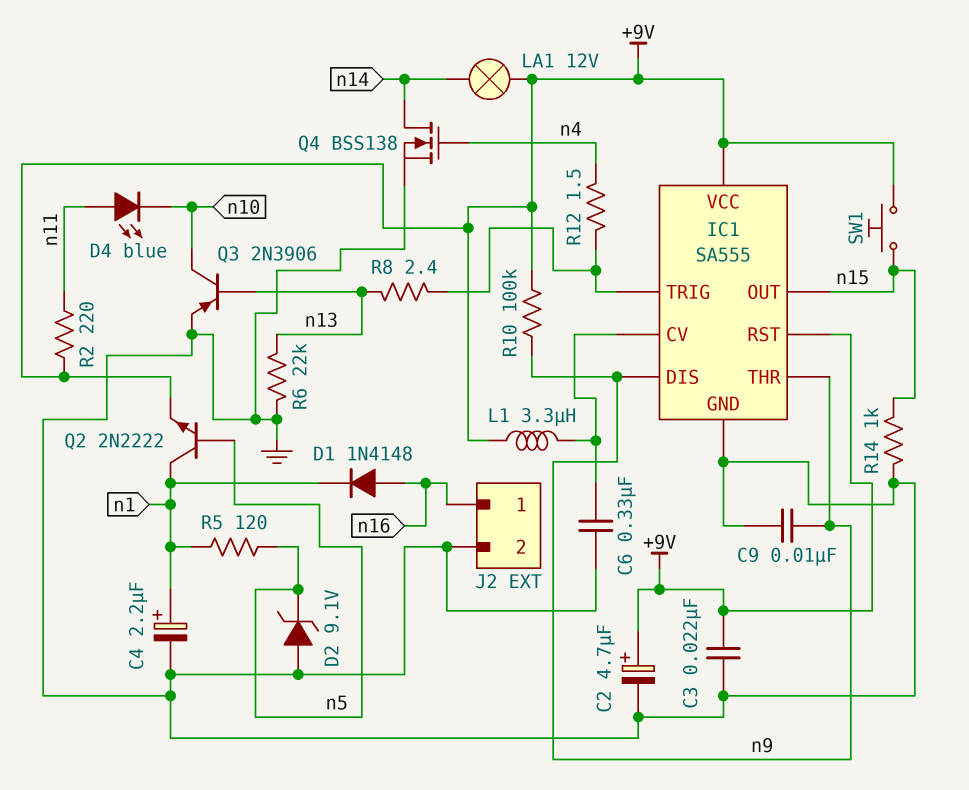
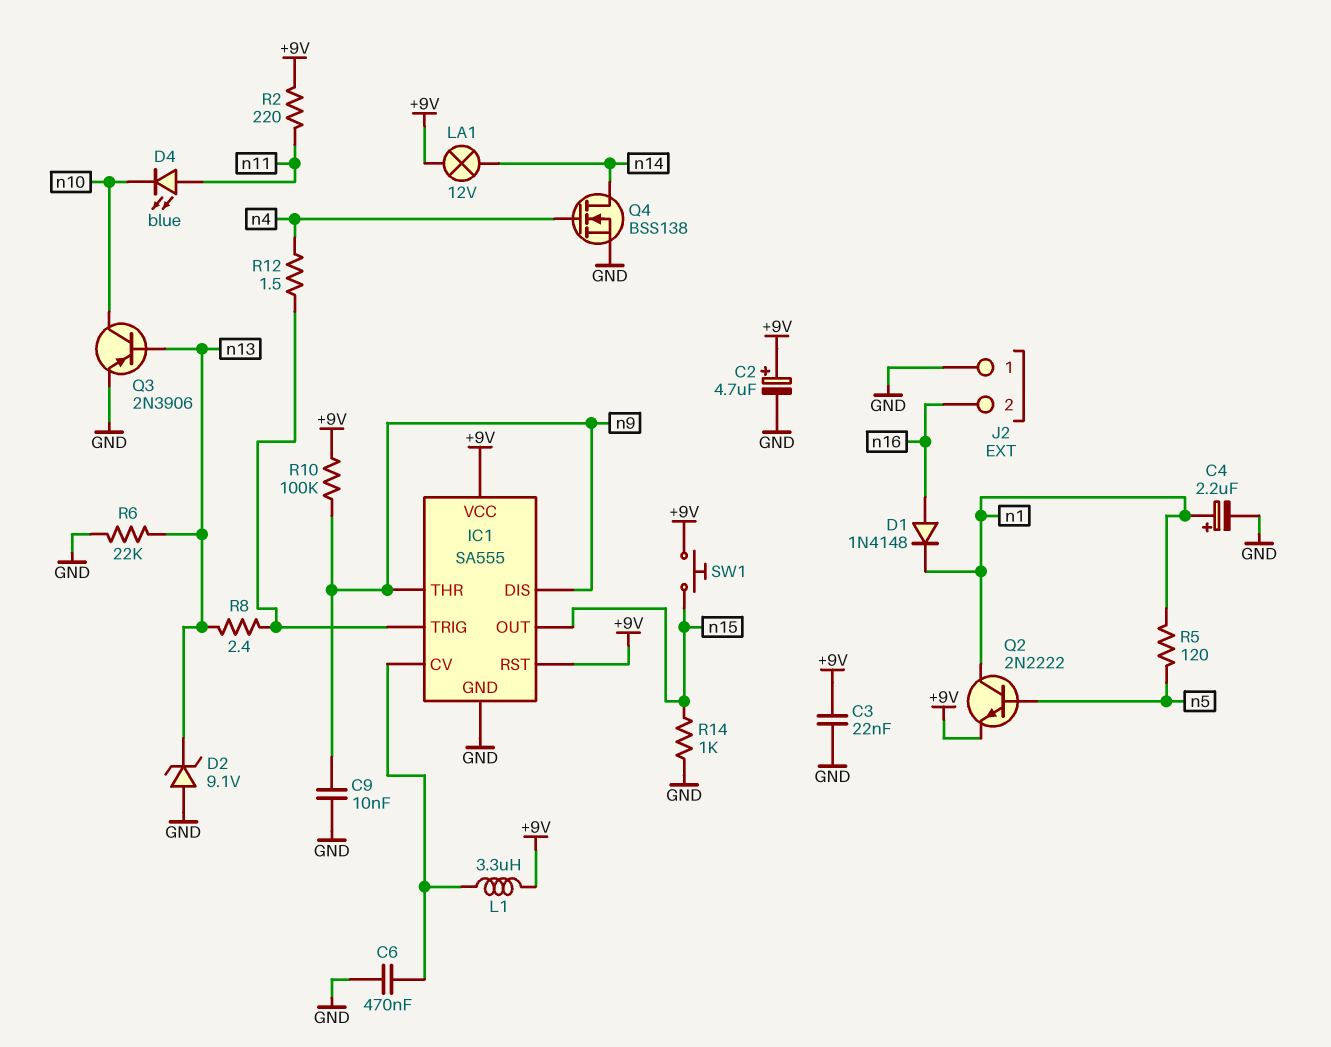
C6: 330nF (GND, IC1/CV) -> 470nF (GND, IC1/CV)
D2: zener 9.1V (A GND, K n5) -> zener 9.1V (A GND, K n13)
J2 pin 1: n16 -> GND
J2 pin 2: GND -> n16

